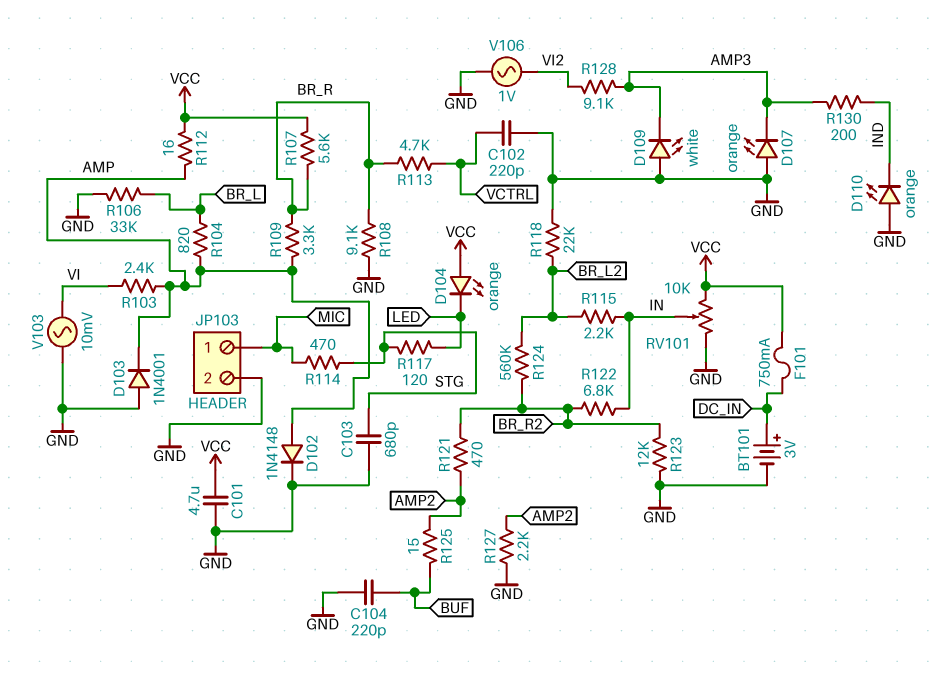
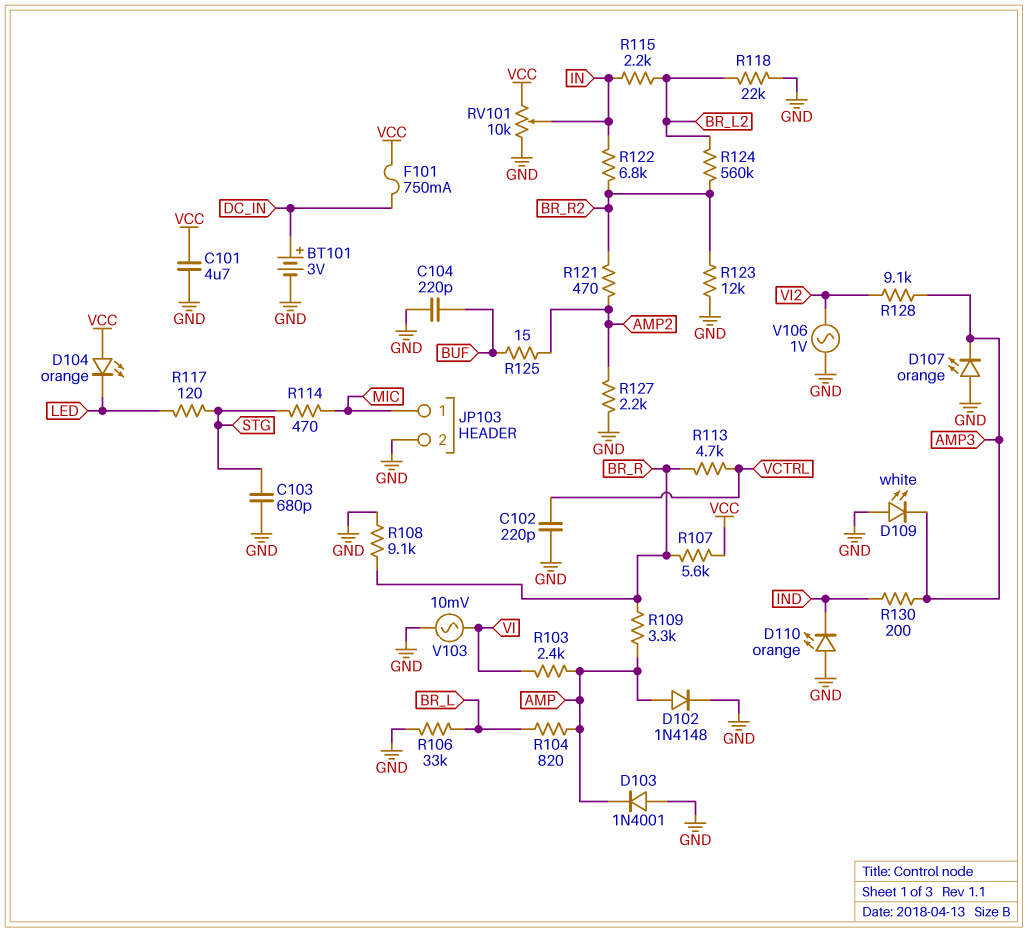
R112: 16 (AMP, VCC) -> none

